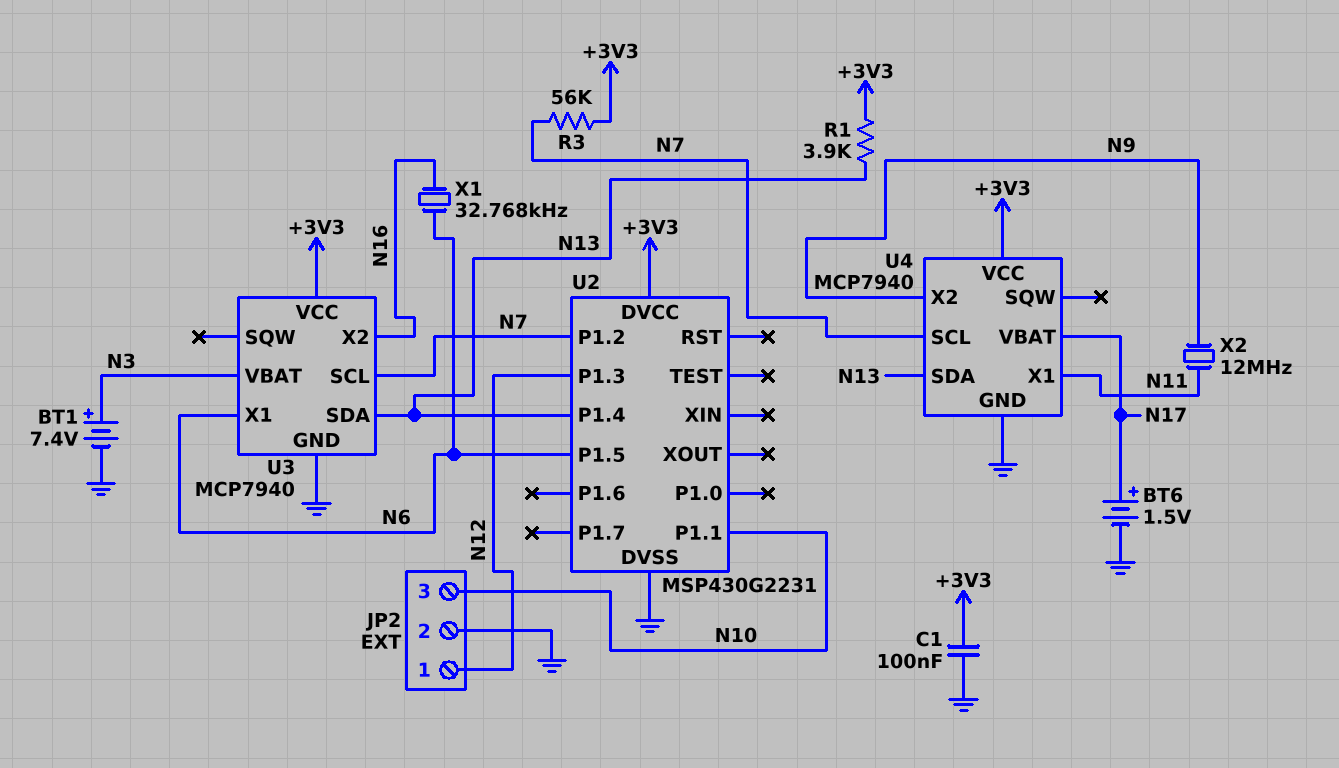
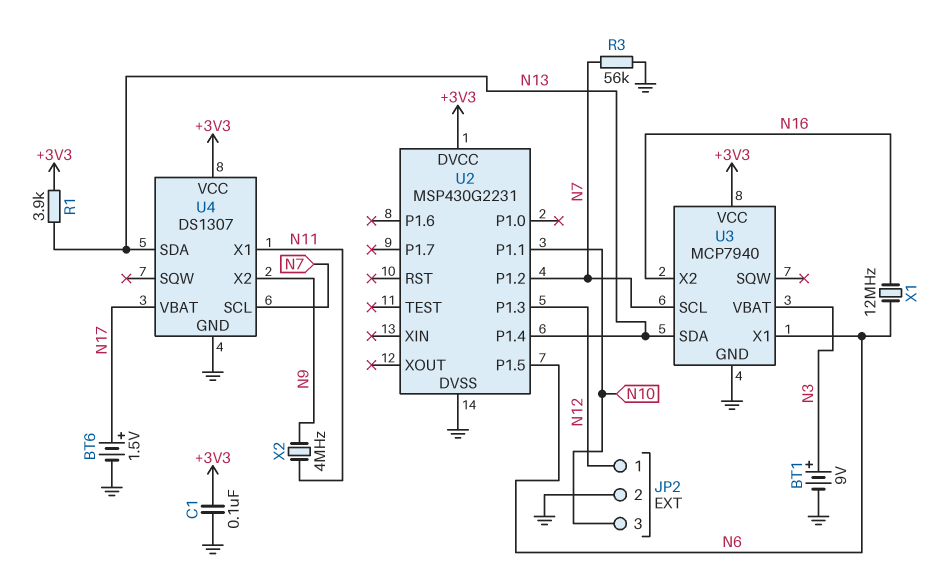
BT1: 7.4V (plus N3, minus GND) -> 9V (plus N3, minus GND)
R3: 56k (+3V3, N7) -> 56k (GND, N7)
U4: MCP7940 -> DS1307
X1: 32.768kHz (N6, N16) -> 12MHz (N6, N16)
X2: 12MHz (N9, N11) -> 4MHz (N9, N11)

